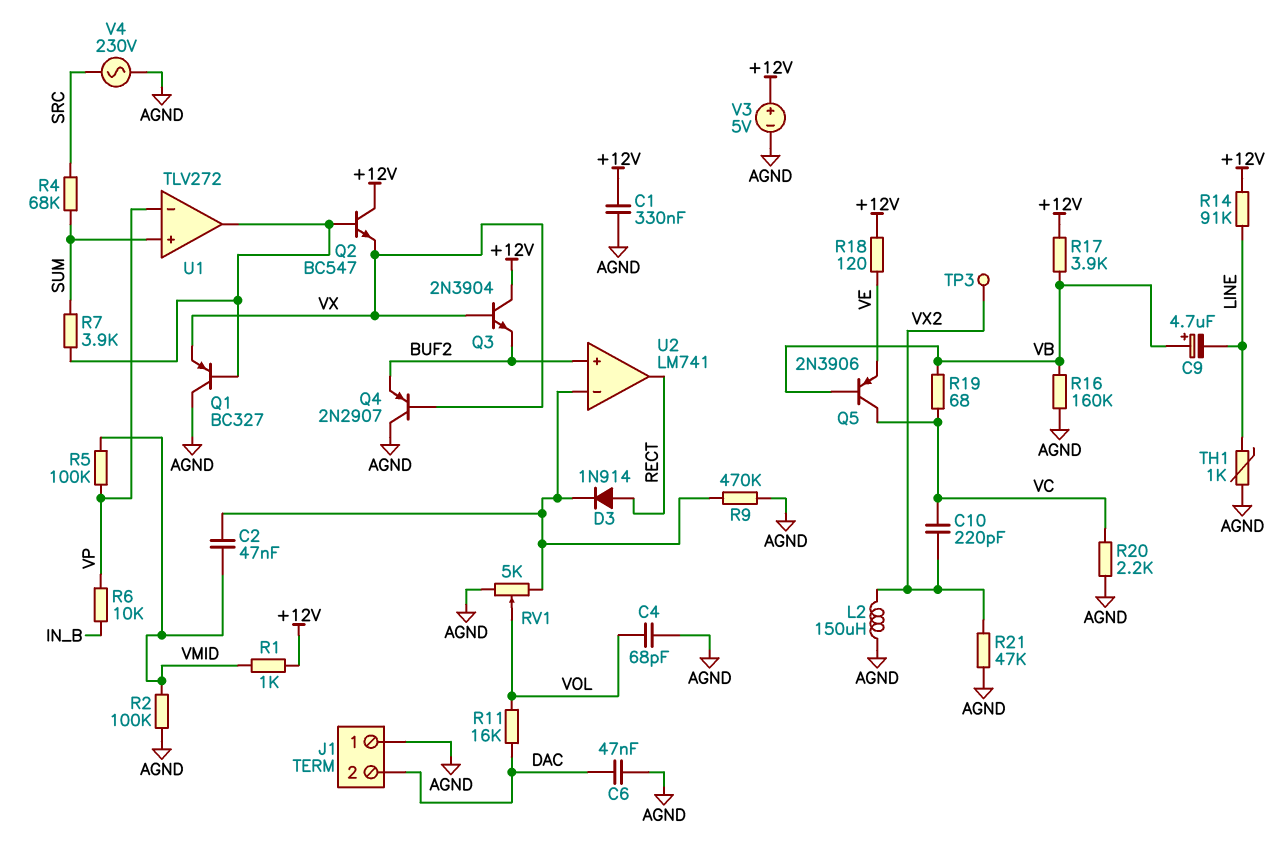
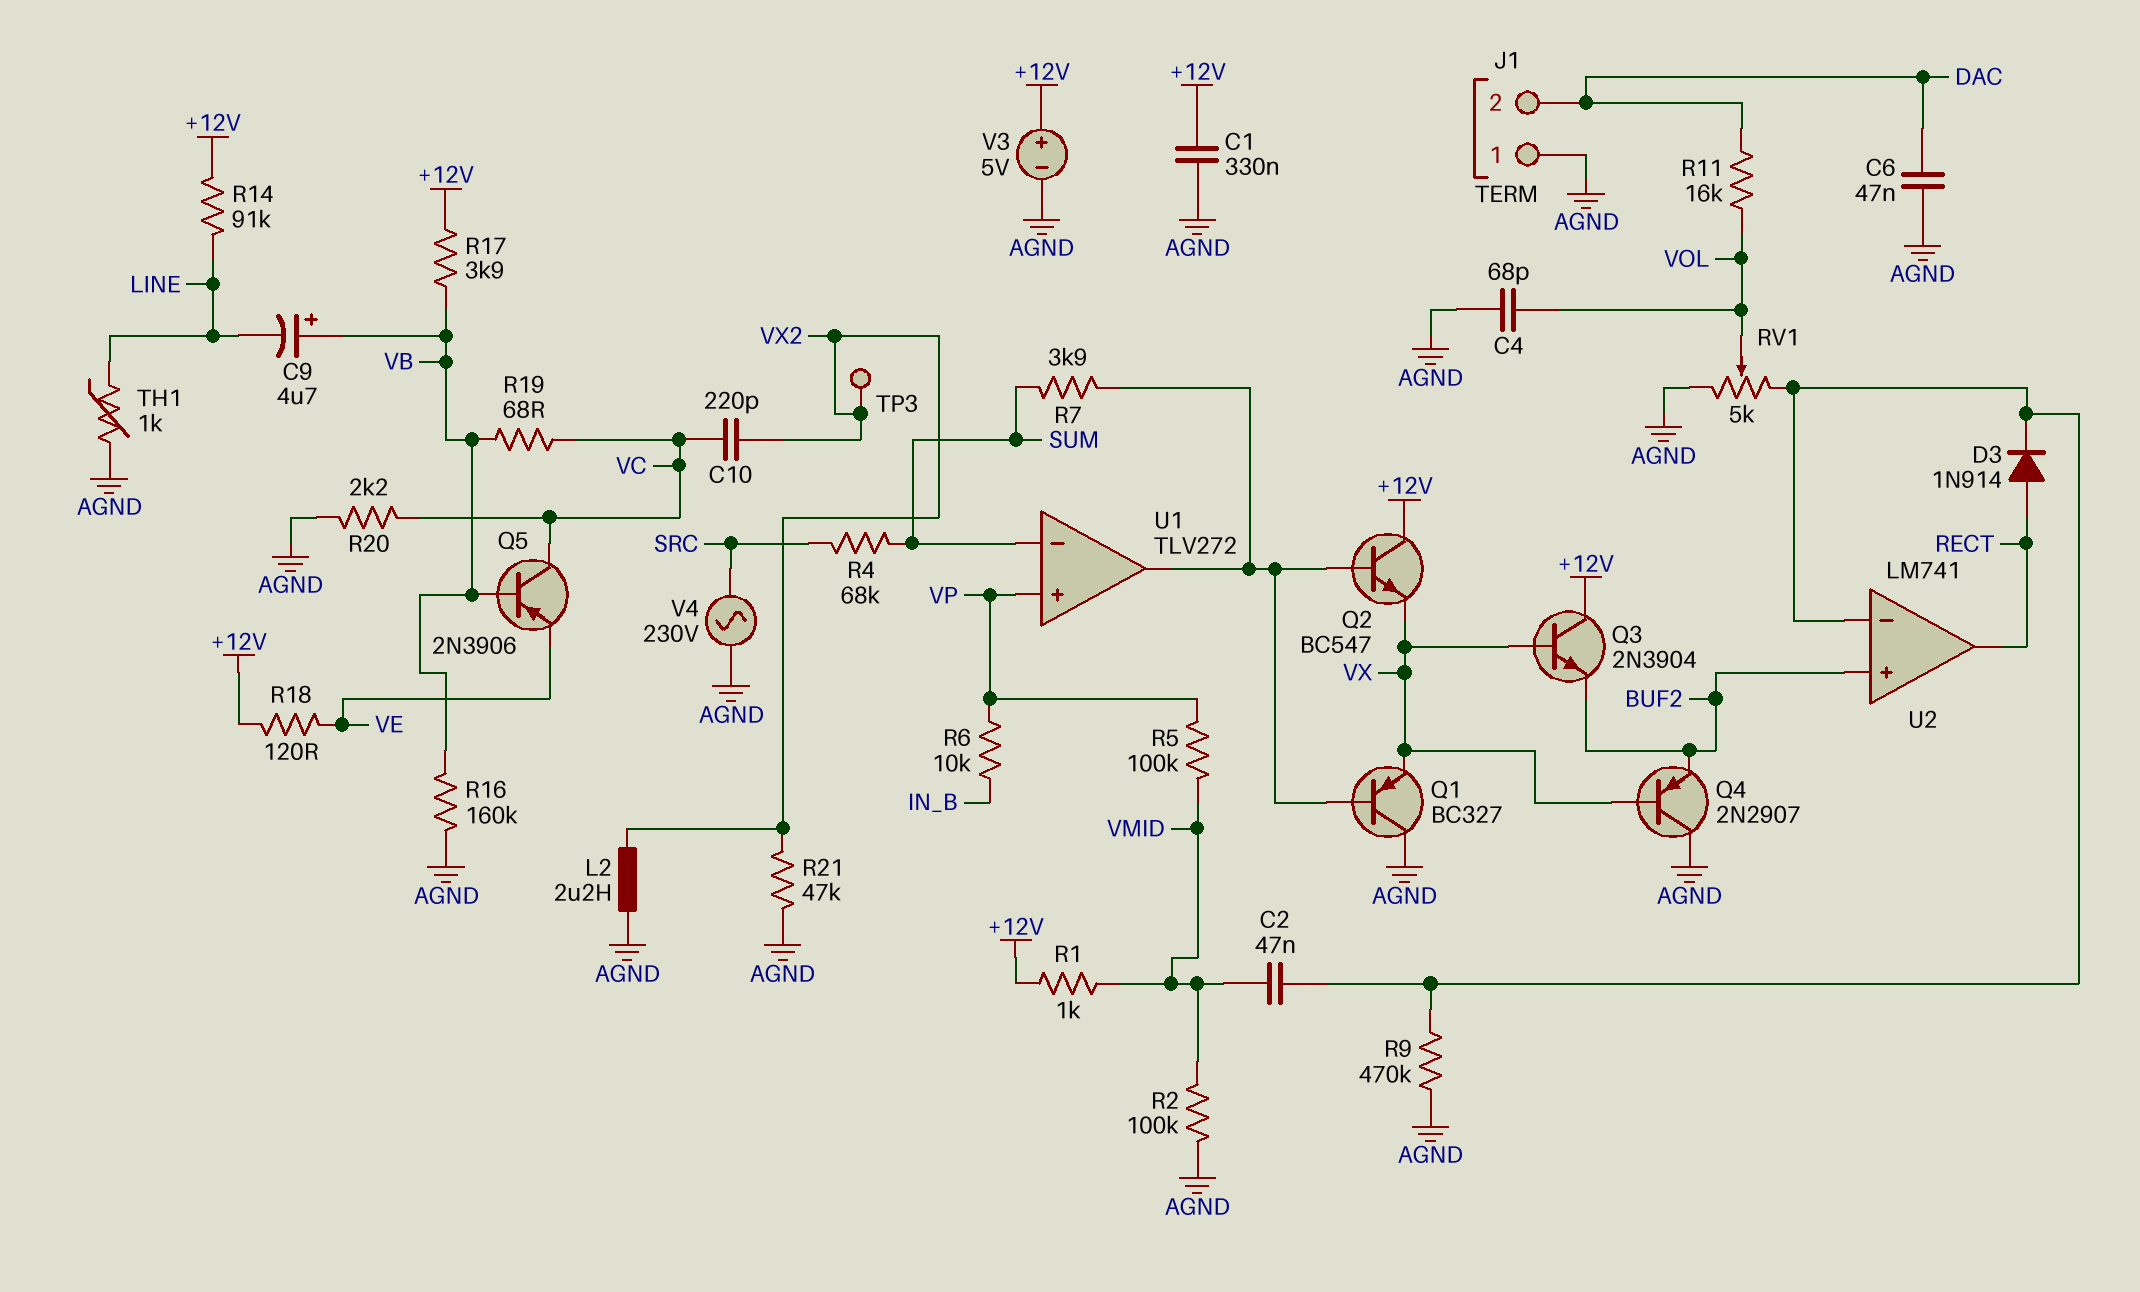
L2: 150uH (AGND, VX2) -> 2.2uH (AGND, VX2)
U1 pin in+: SUM -> VP
U1 pin in-: VP -> SUM

